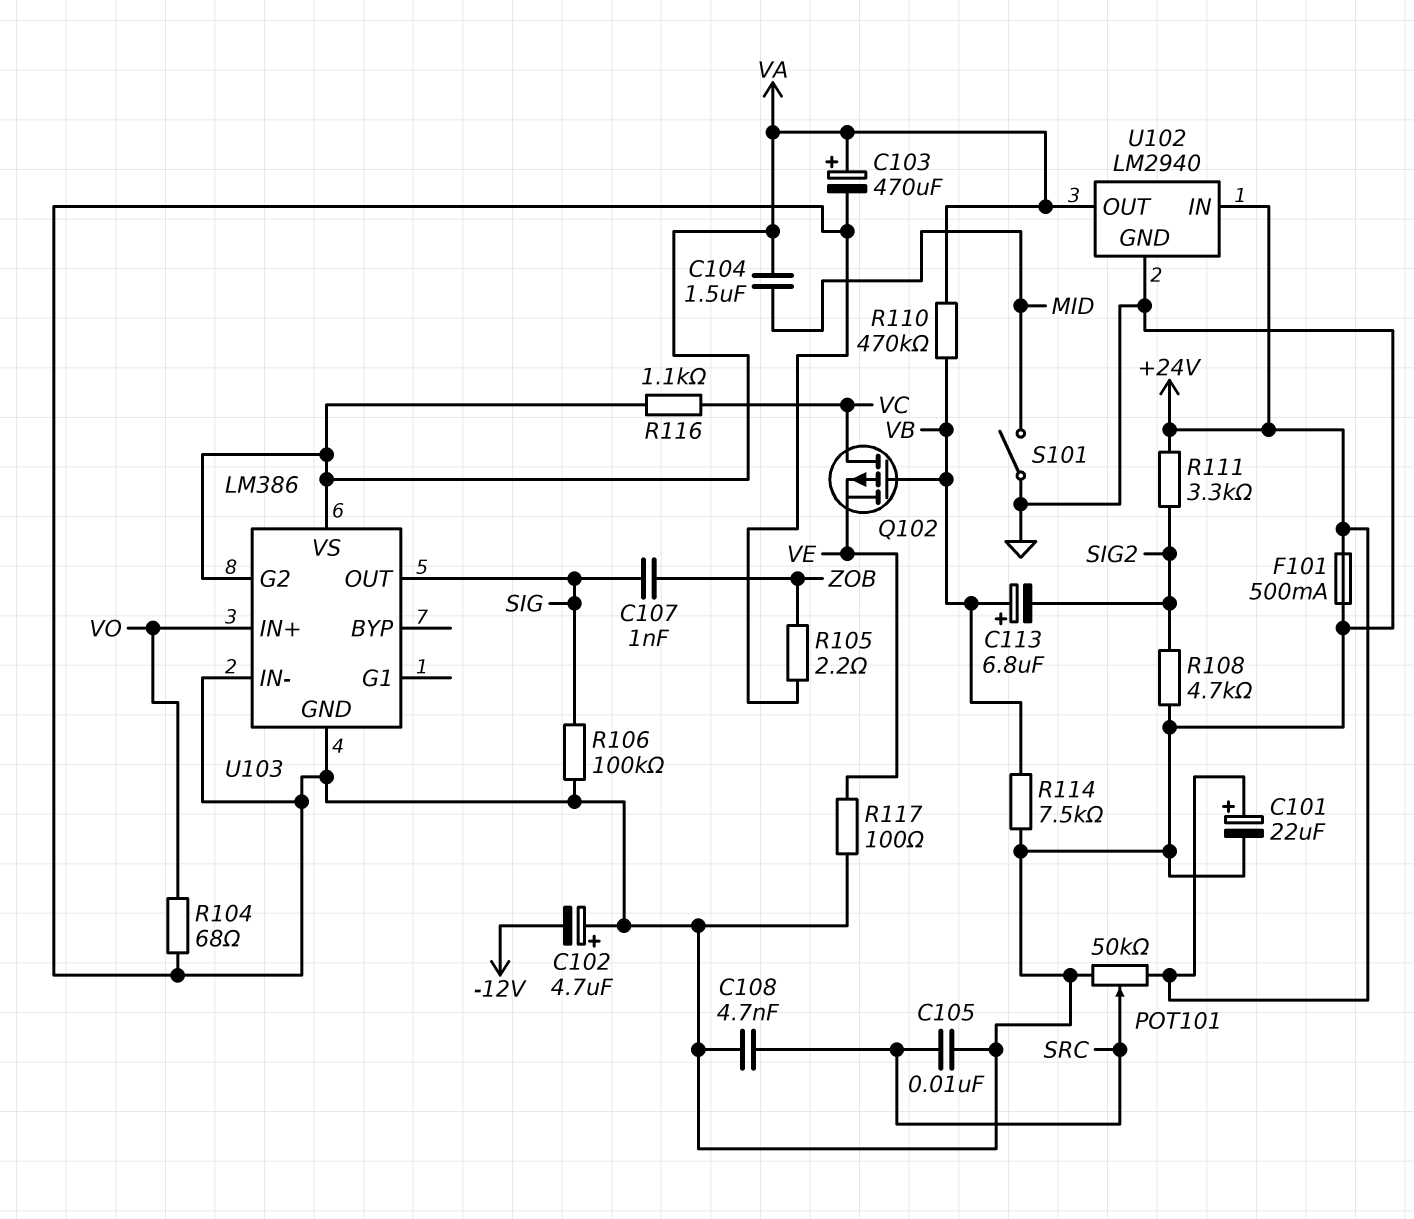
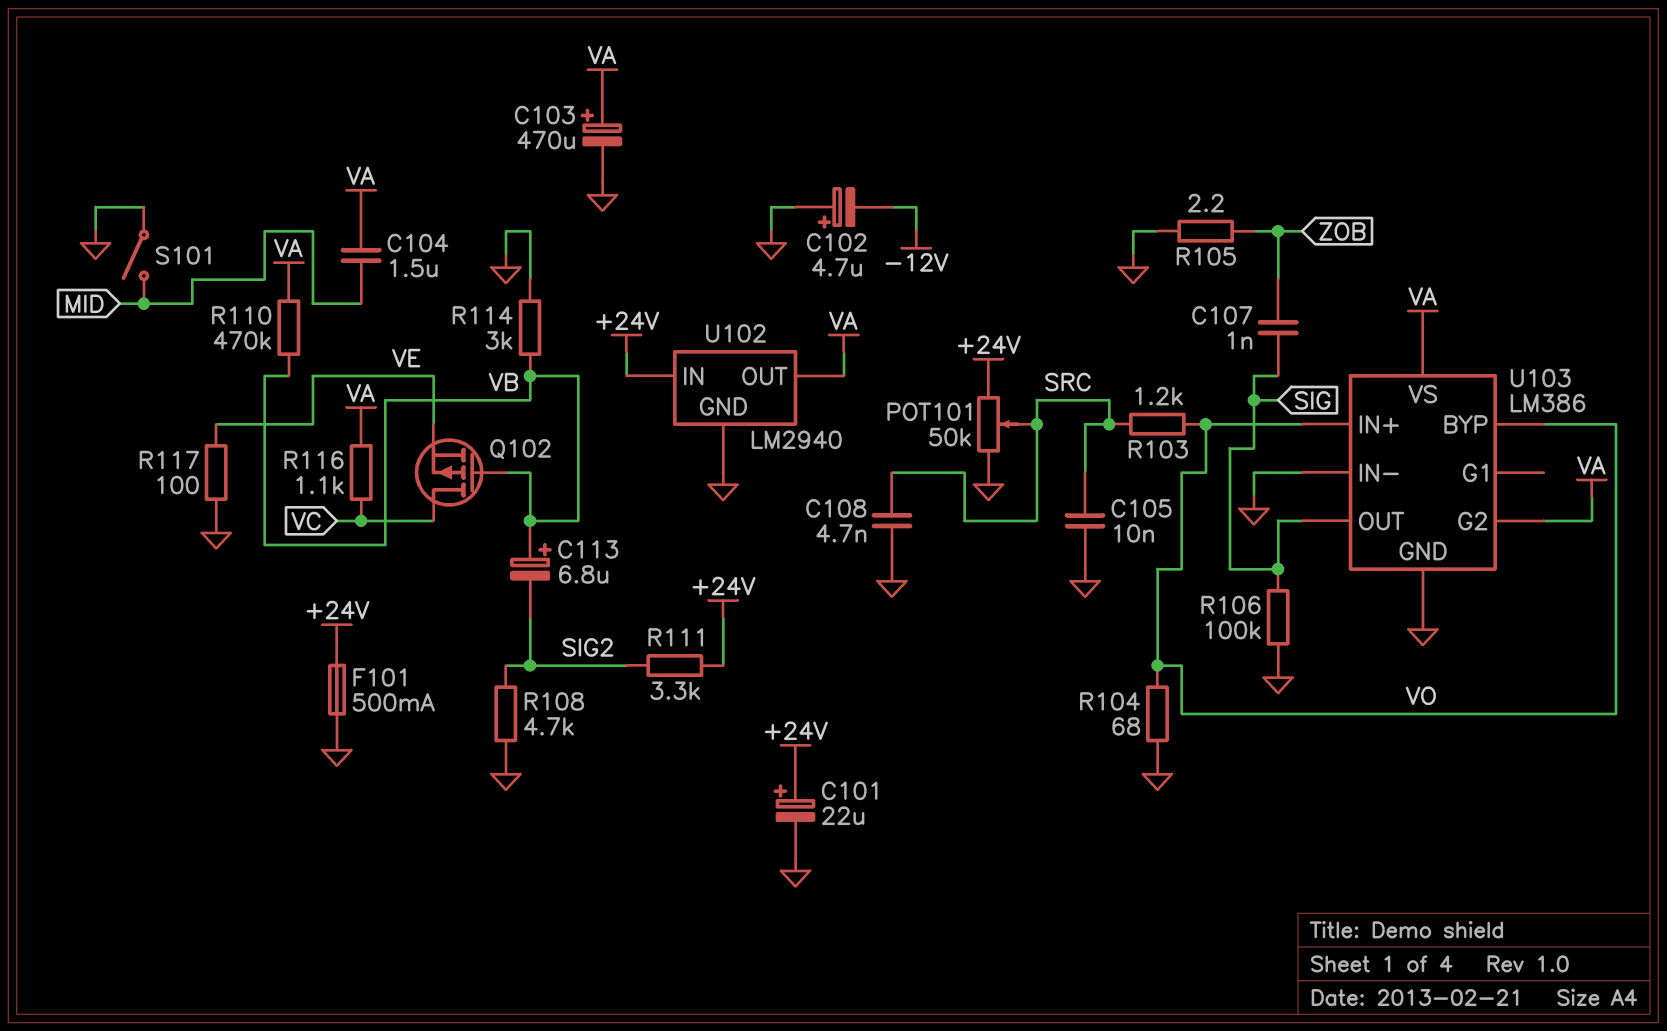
R103: none -> 1.2k (SRC, VO)
R114: 7.5k (GND, VB) -> 3k (GND, VB)
U103 pin BYP: none -> VO

